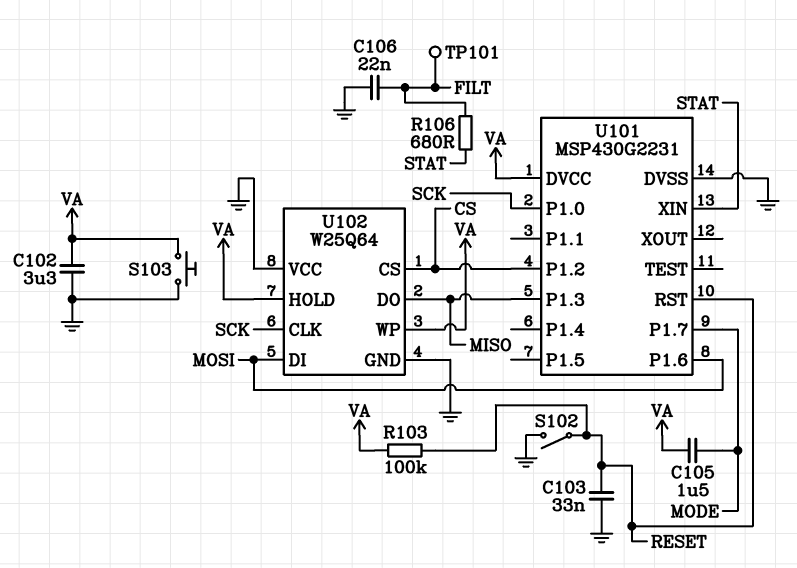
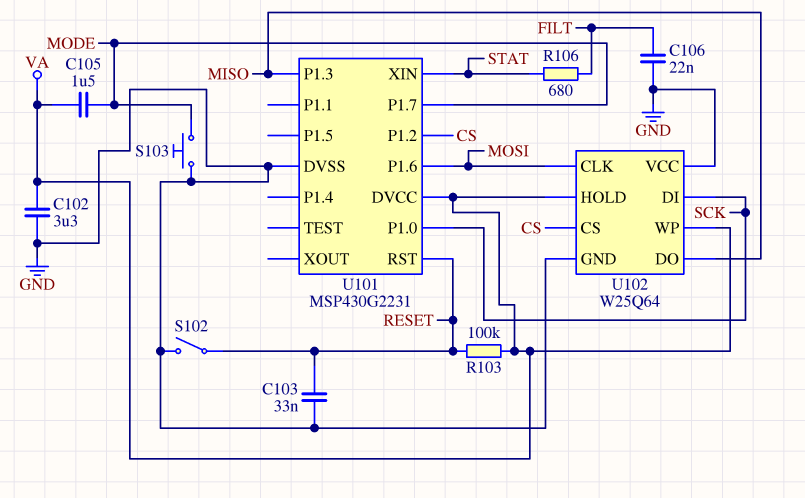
S103: button (GND, VA) -> button (GND, MODE)
TP101: test point (FILT) -> none
U102 pin CLK: SCK -> MOSI
U102 pin DI: MOSI -> SCK

